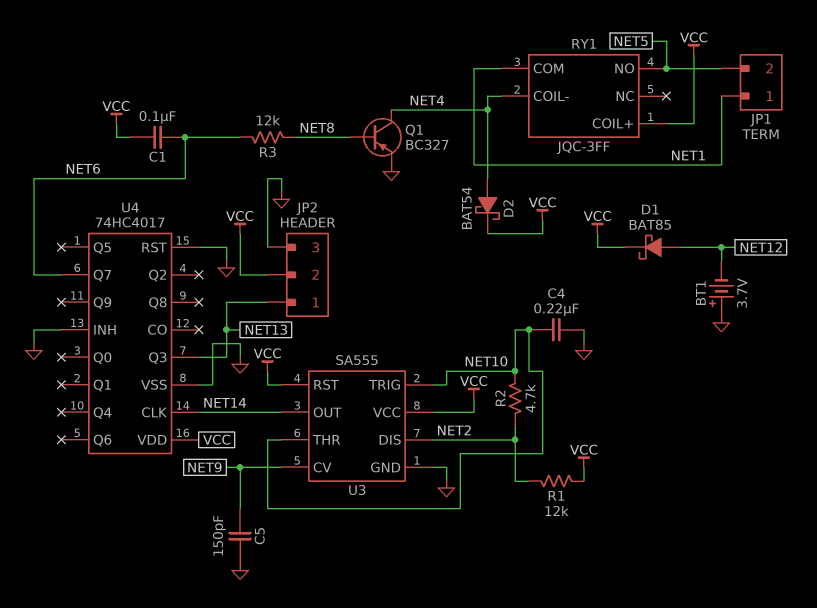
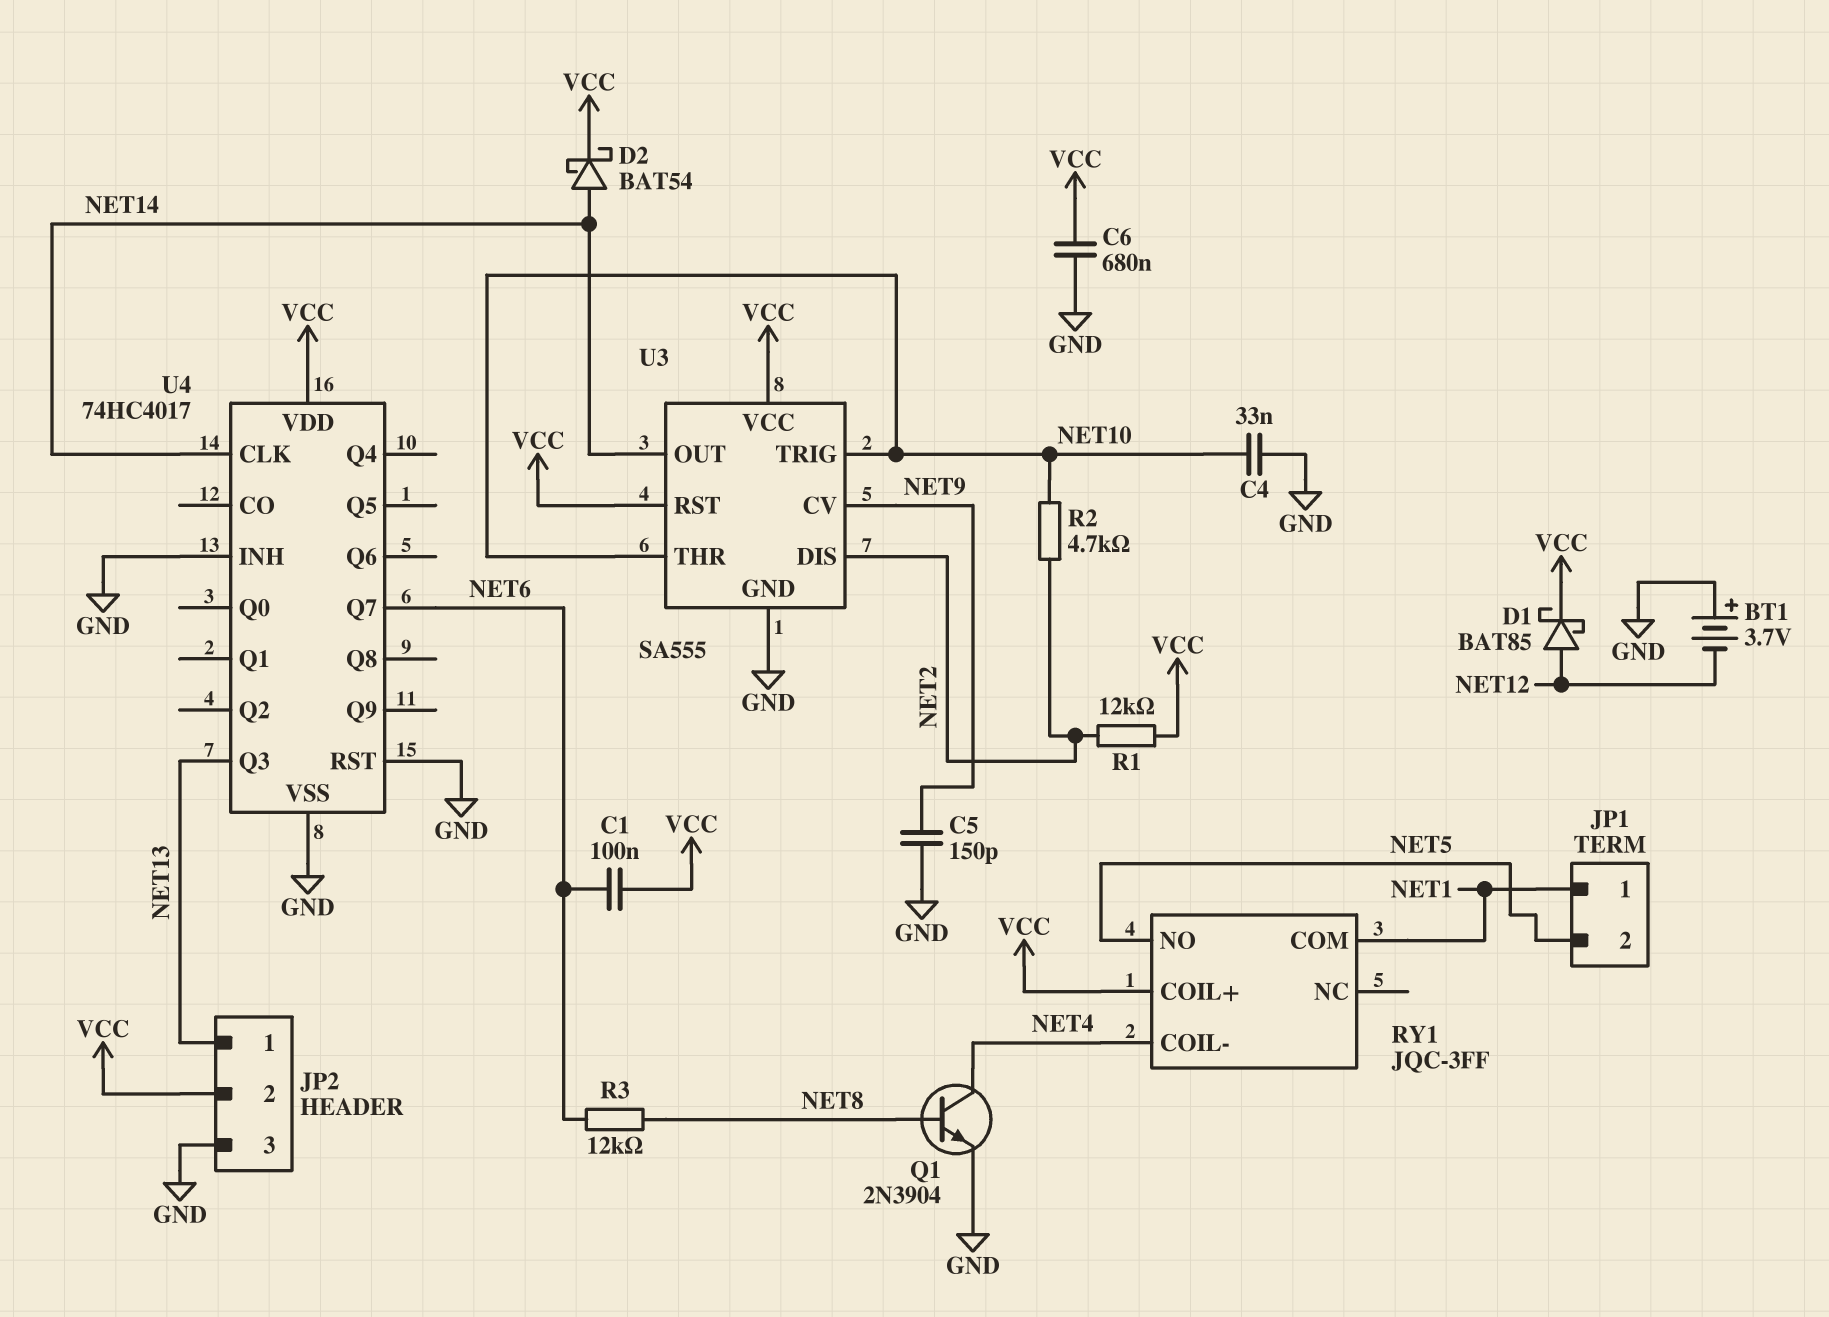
C4: 220nF (GND, NET10) -> 33nF (GND, NET10)
C6: none -> 680nF (GND, VCC)
D2: schottky BAT54 (A NET4, K VCC) -> schottky BAT54 (A NET14, K VCC)
Q1: PNP BC327 (B NET8, C NET4, E GND) -> NPN 2N3904 (B NET8, C NET4, E GND)

